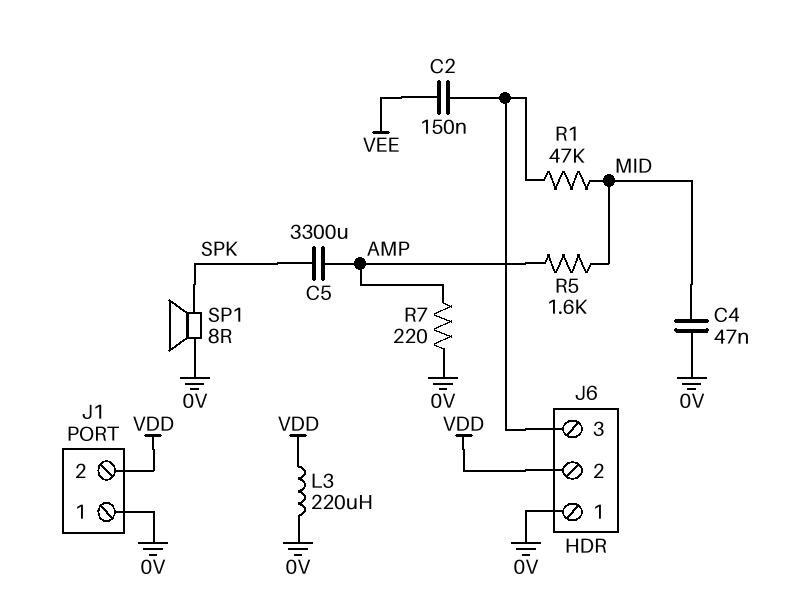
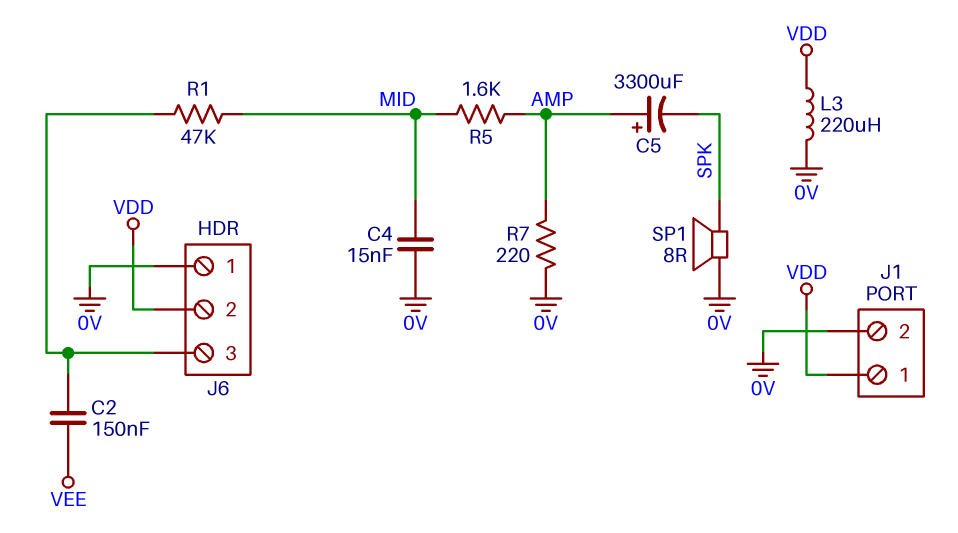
C4: 47nF (0V, MID) -> 15nF (0V, MID)
C5: 3300uF (AMP, SPK) -> 3300uF (plus AMP, minus SPK)
J1 pin 1: 0V -> VDD
J1 pin 2: VDD -> 0V

